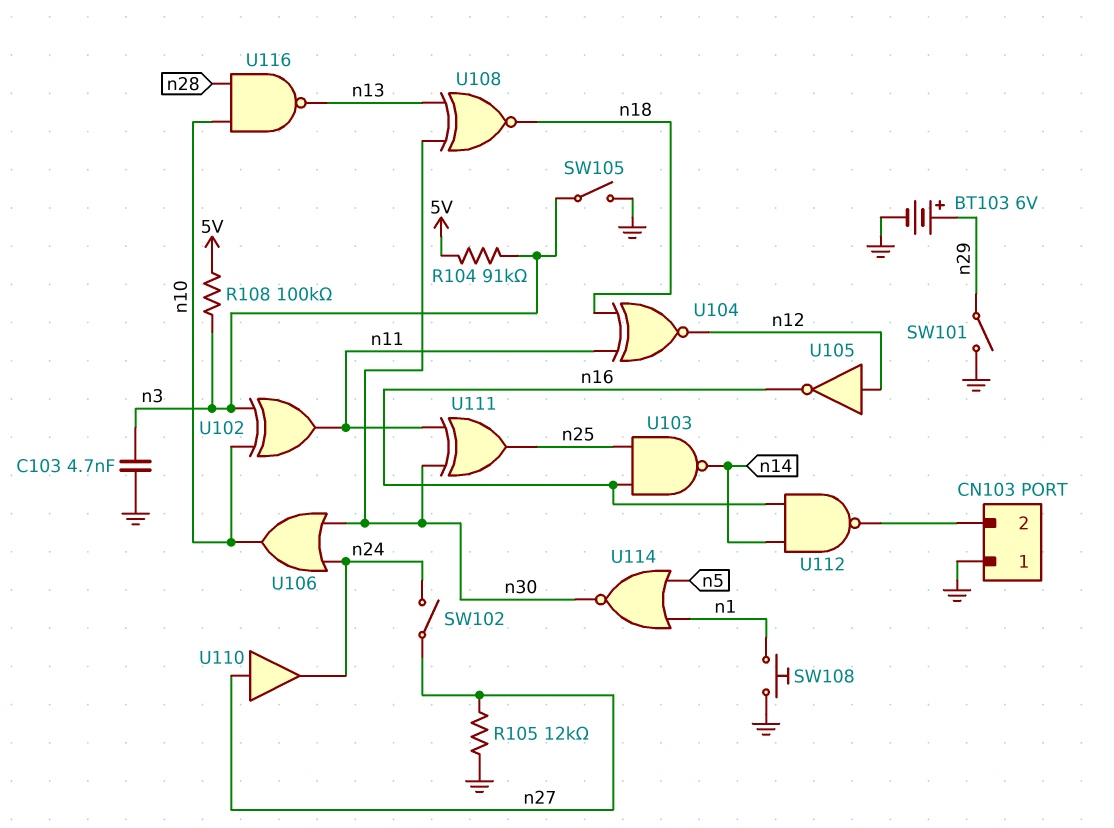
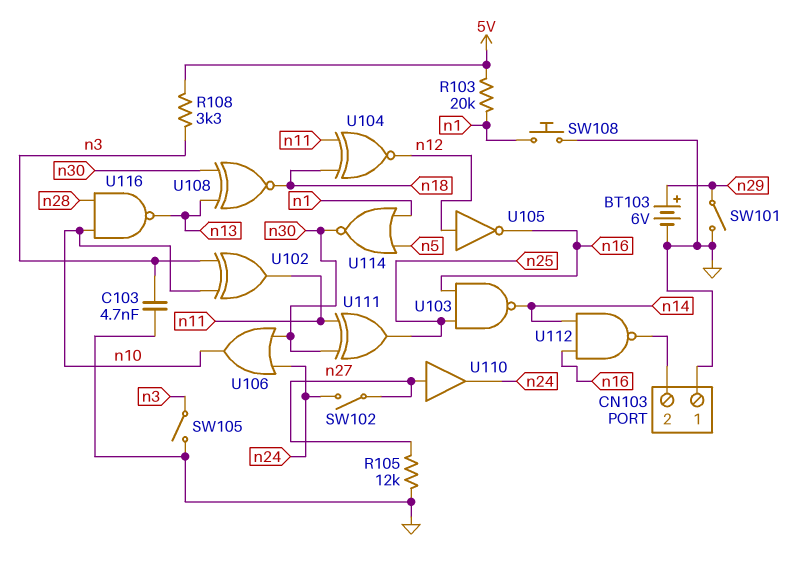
R103: none -> 20k (5V, n1)
R104: 91k (5V, n3) -> none
R108: 100k (5V, n3) -> 3.3k (5V, n3)

